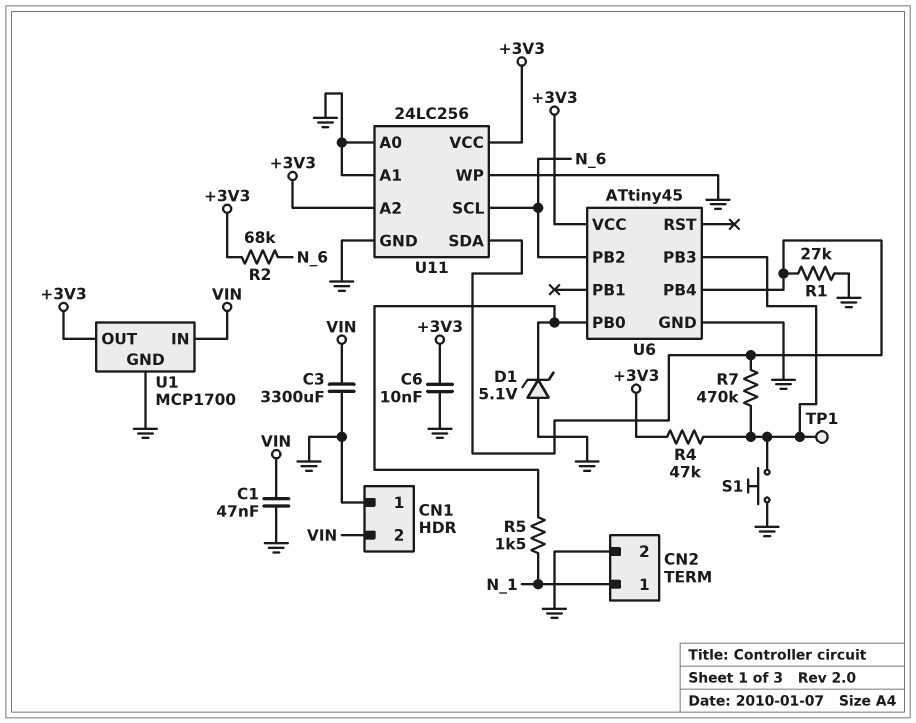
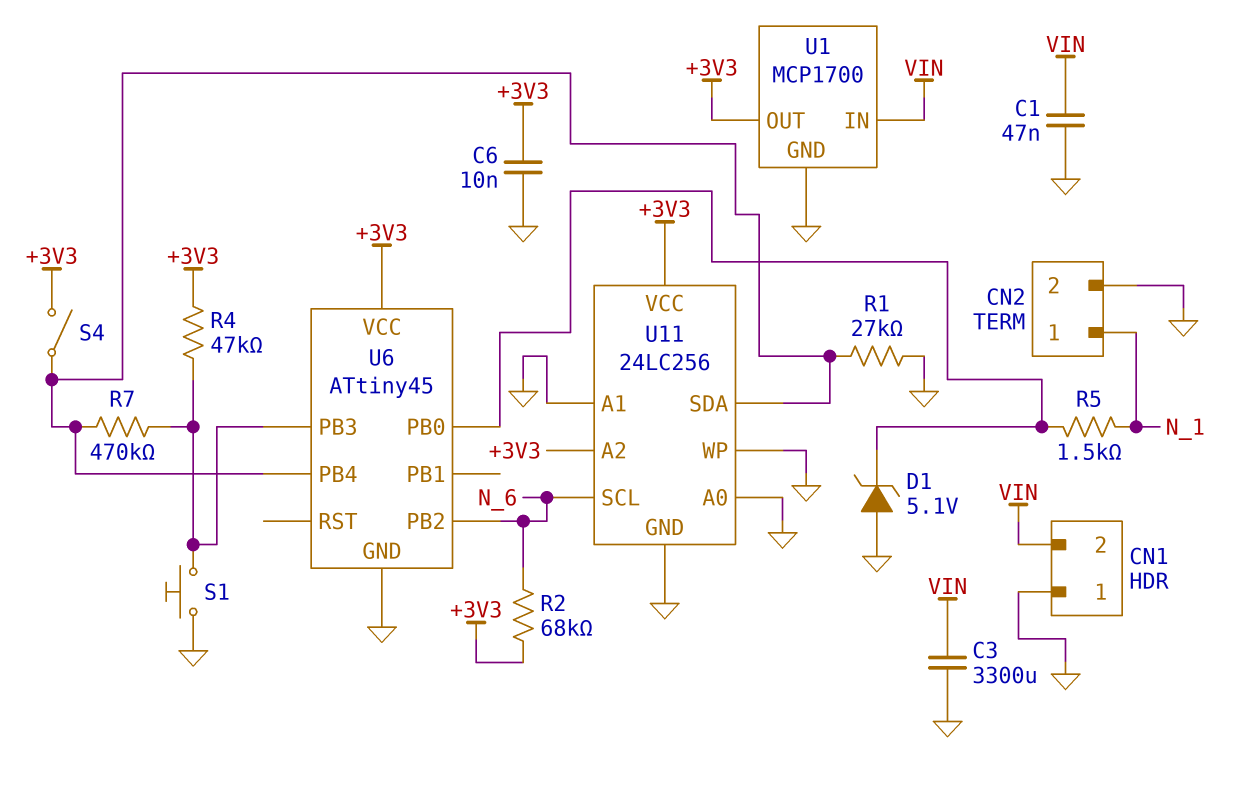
S4: none -> switch (+3V3, U6/PB4)
TP1: test point (U6/PB3) -> none

